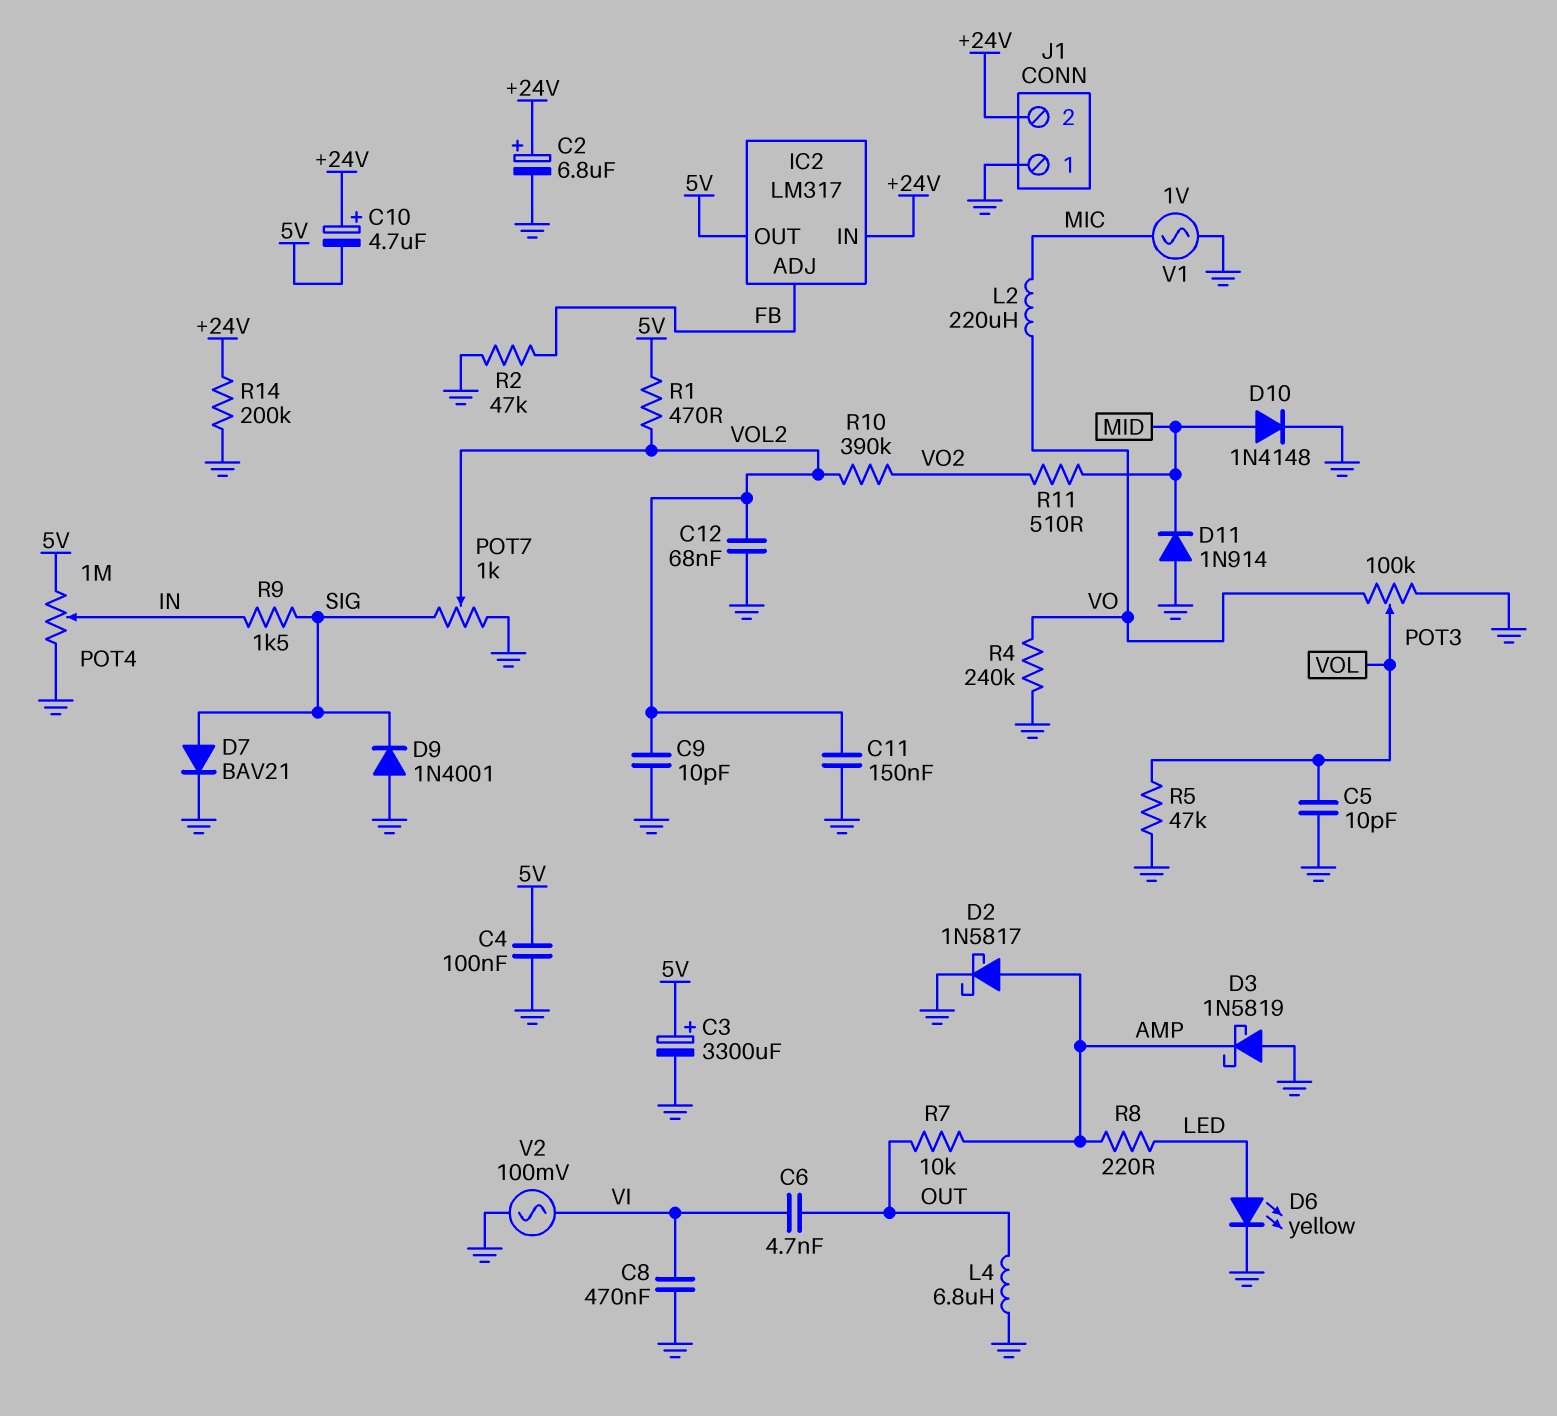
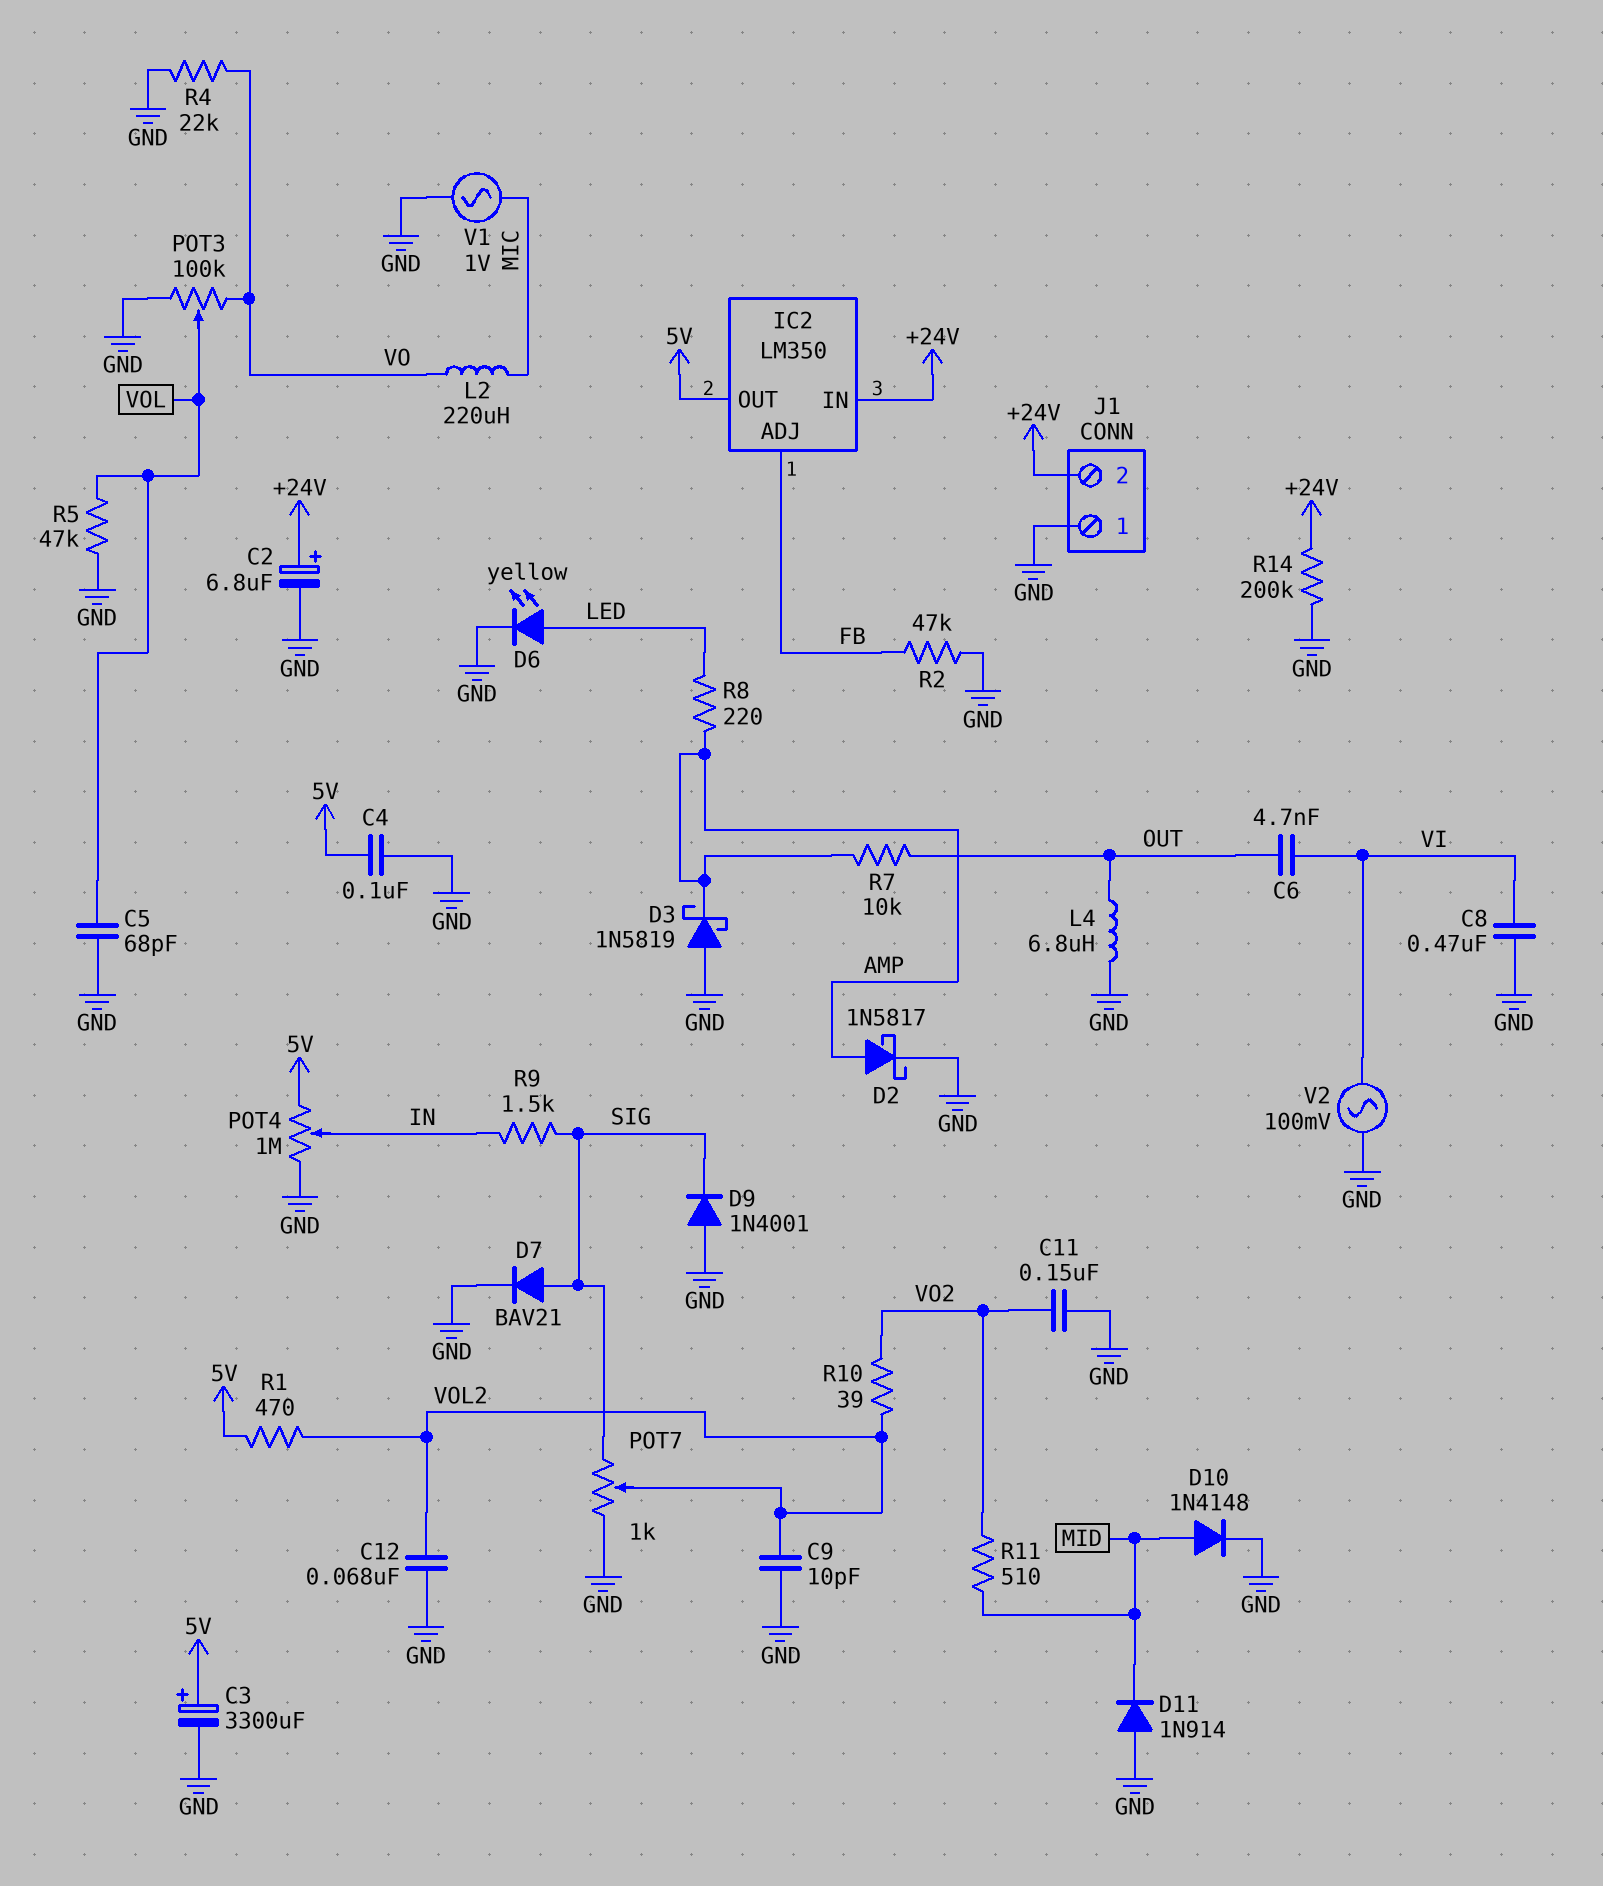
C5: 10pF (GND, VOL) -> 68pF (GND, VOL)
C10: 4.7uF (plus +24V, minus 5V) -> none
C11: 150nF (GND, VOL2) -> 150nF (GND, VO2)
IC2: LM317 -> LM350
R4: 240k (GND, VO) -> 22k (GND, VO)
R10: 390k (VO2, VOL2) -> 39 (VO2, VOL2)

